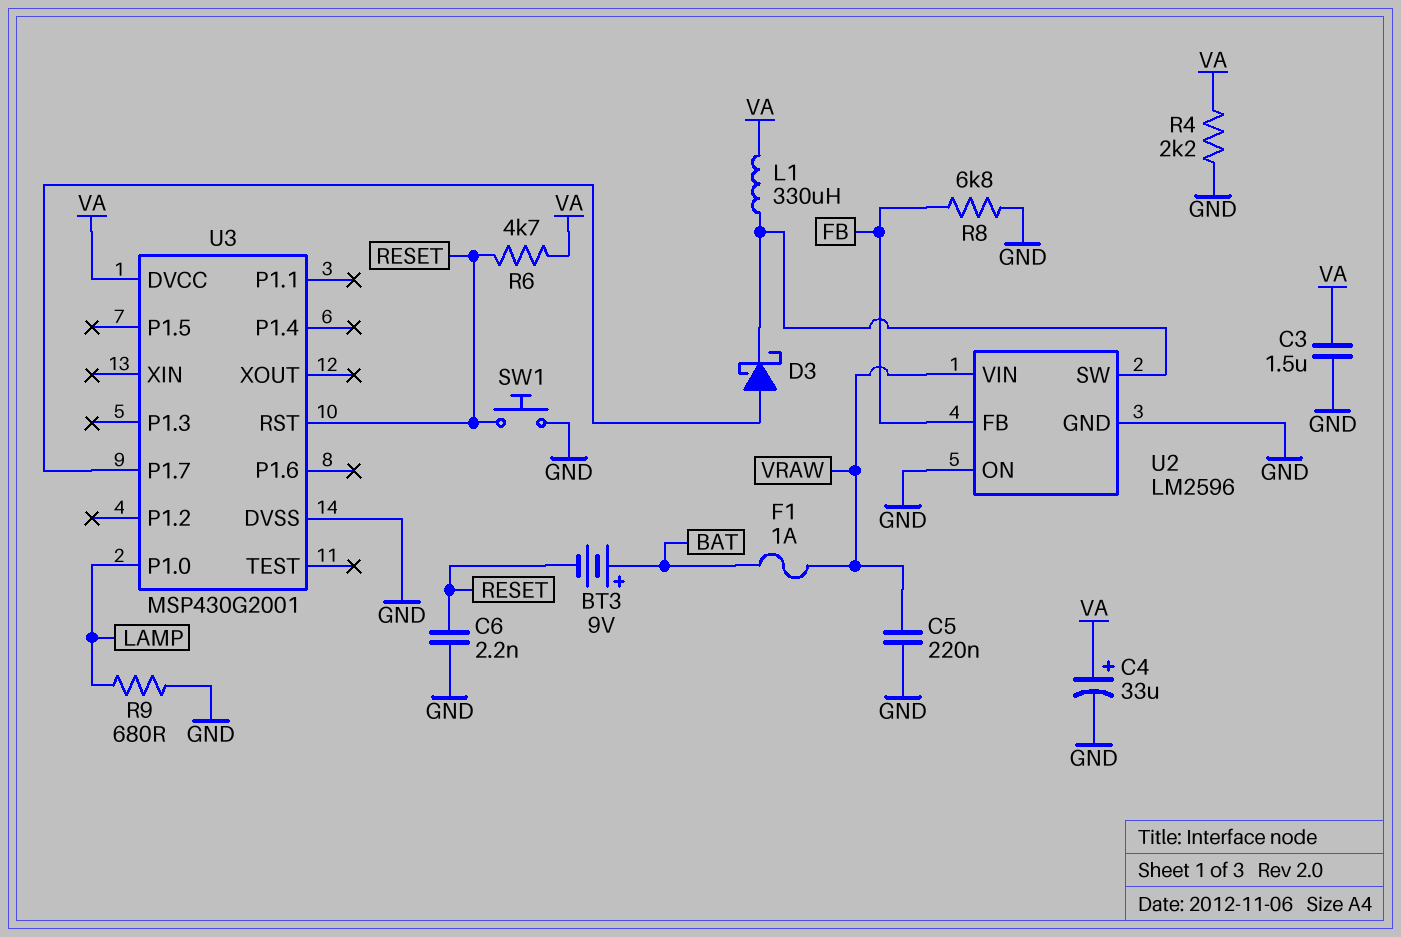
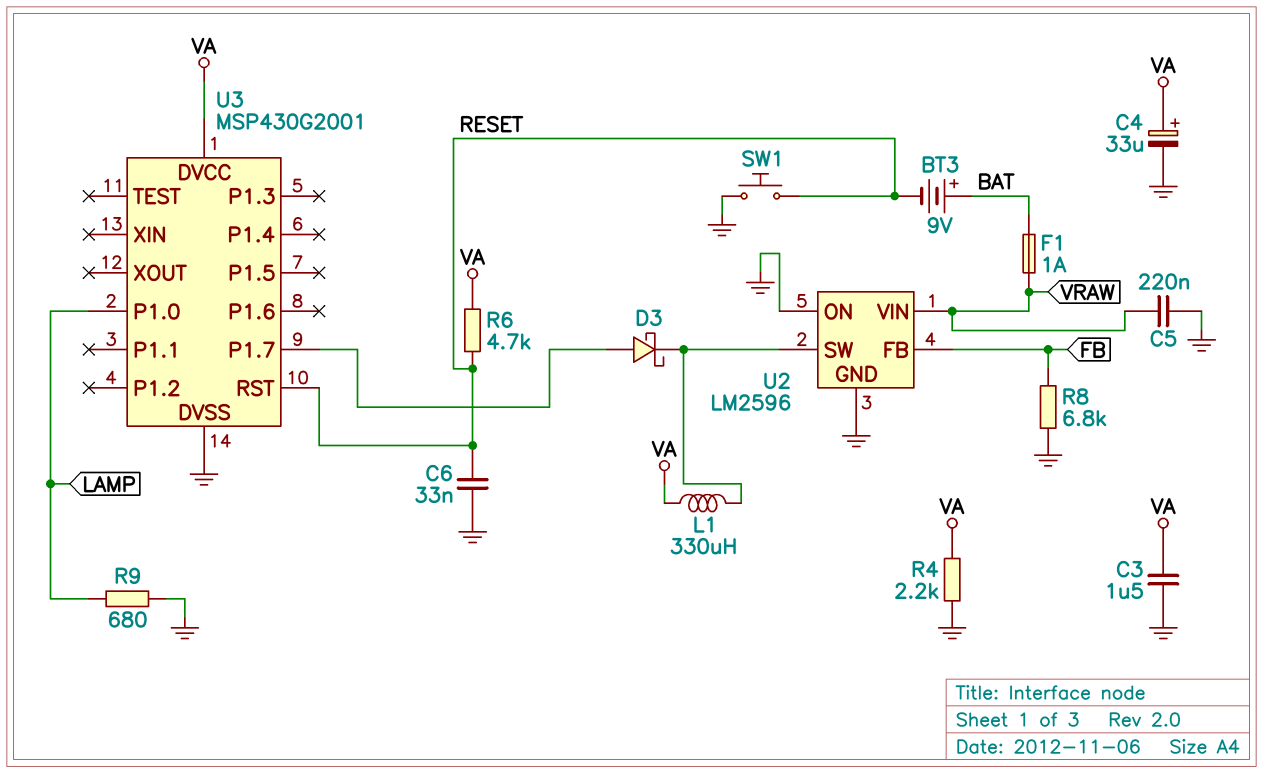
C6: 2.2nF (GND, RESET) -> 33nF (GND, RESET)

